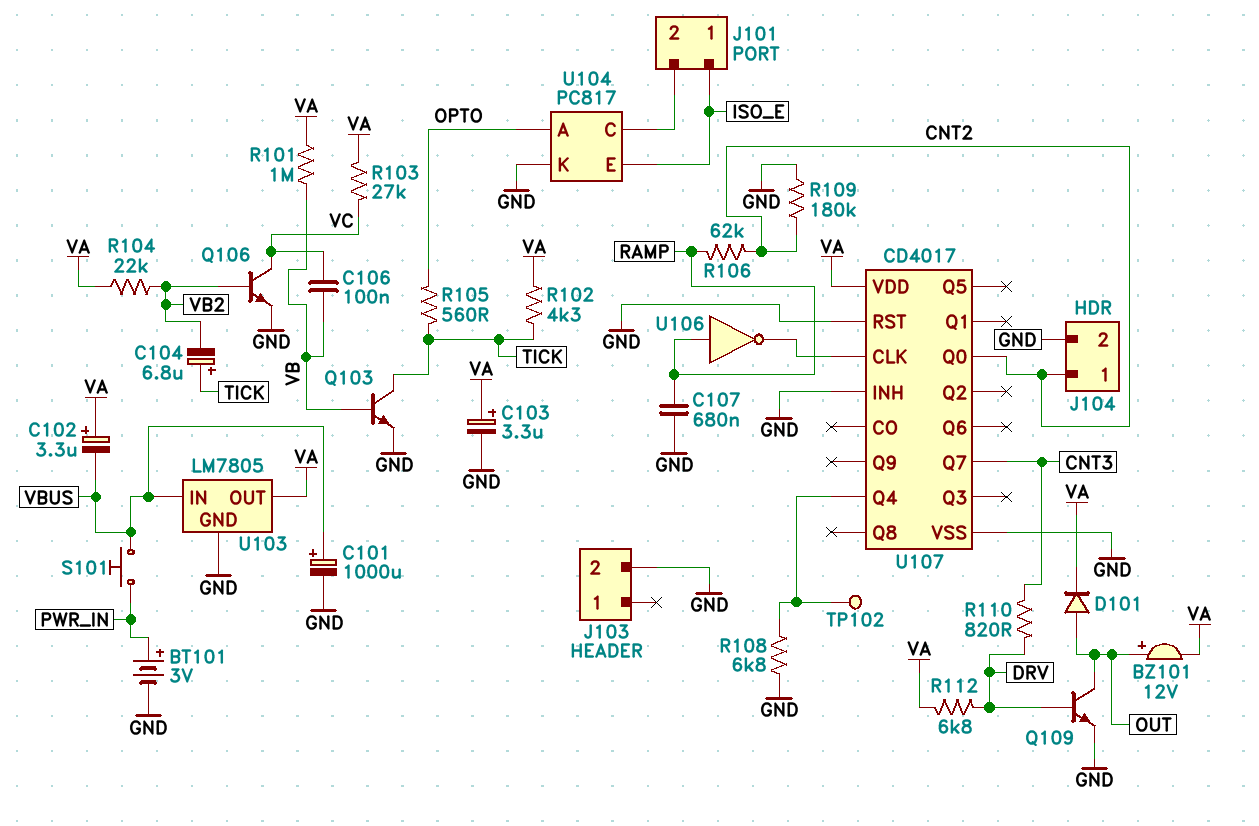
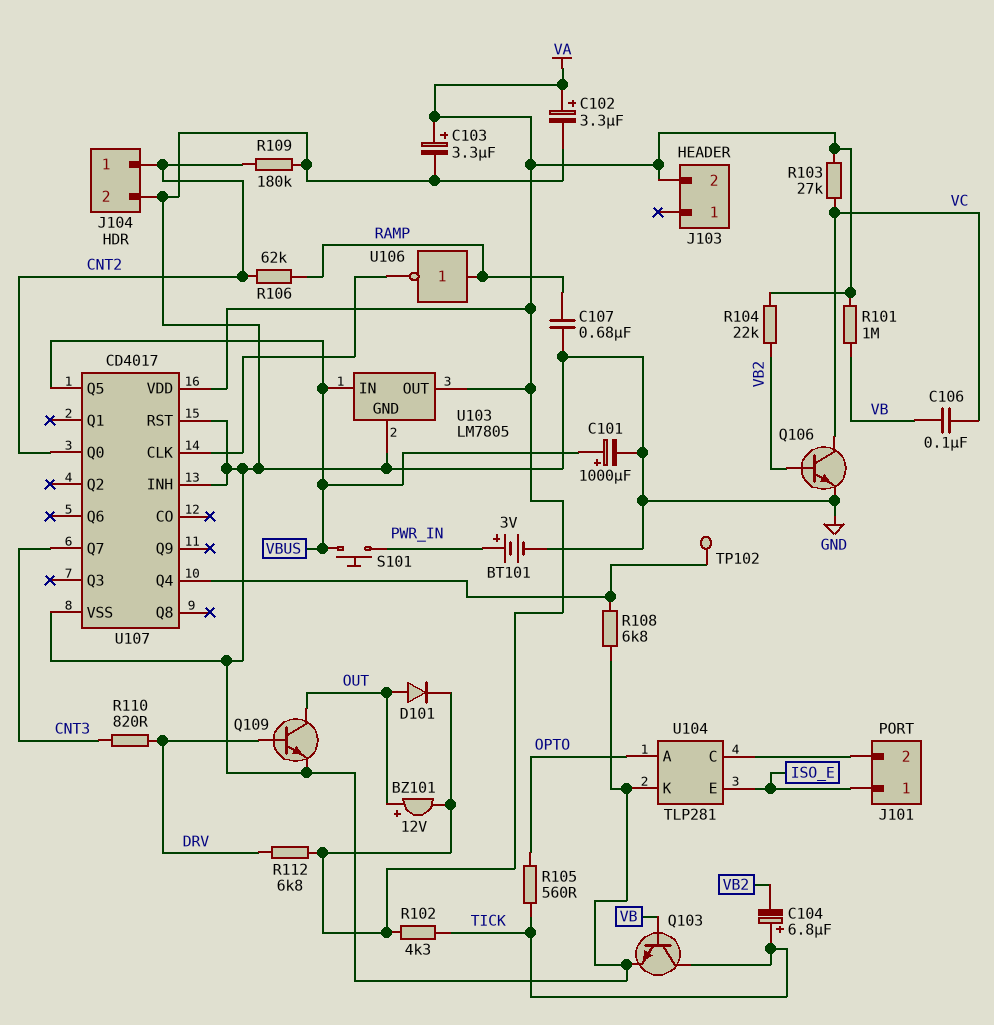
C102: 3.3uF (plus VA, minus VBUS) -> 3.3uF (plus VA, minus GND)
J103 pin 2: GND -> VA
U104: PC817 -> TLP281
U107 pin Q5: none -> VBUS

